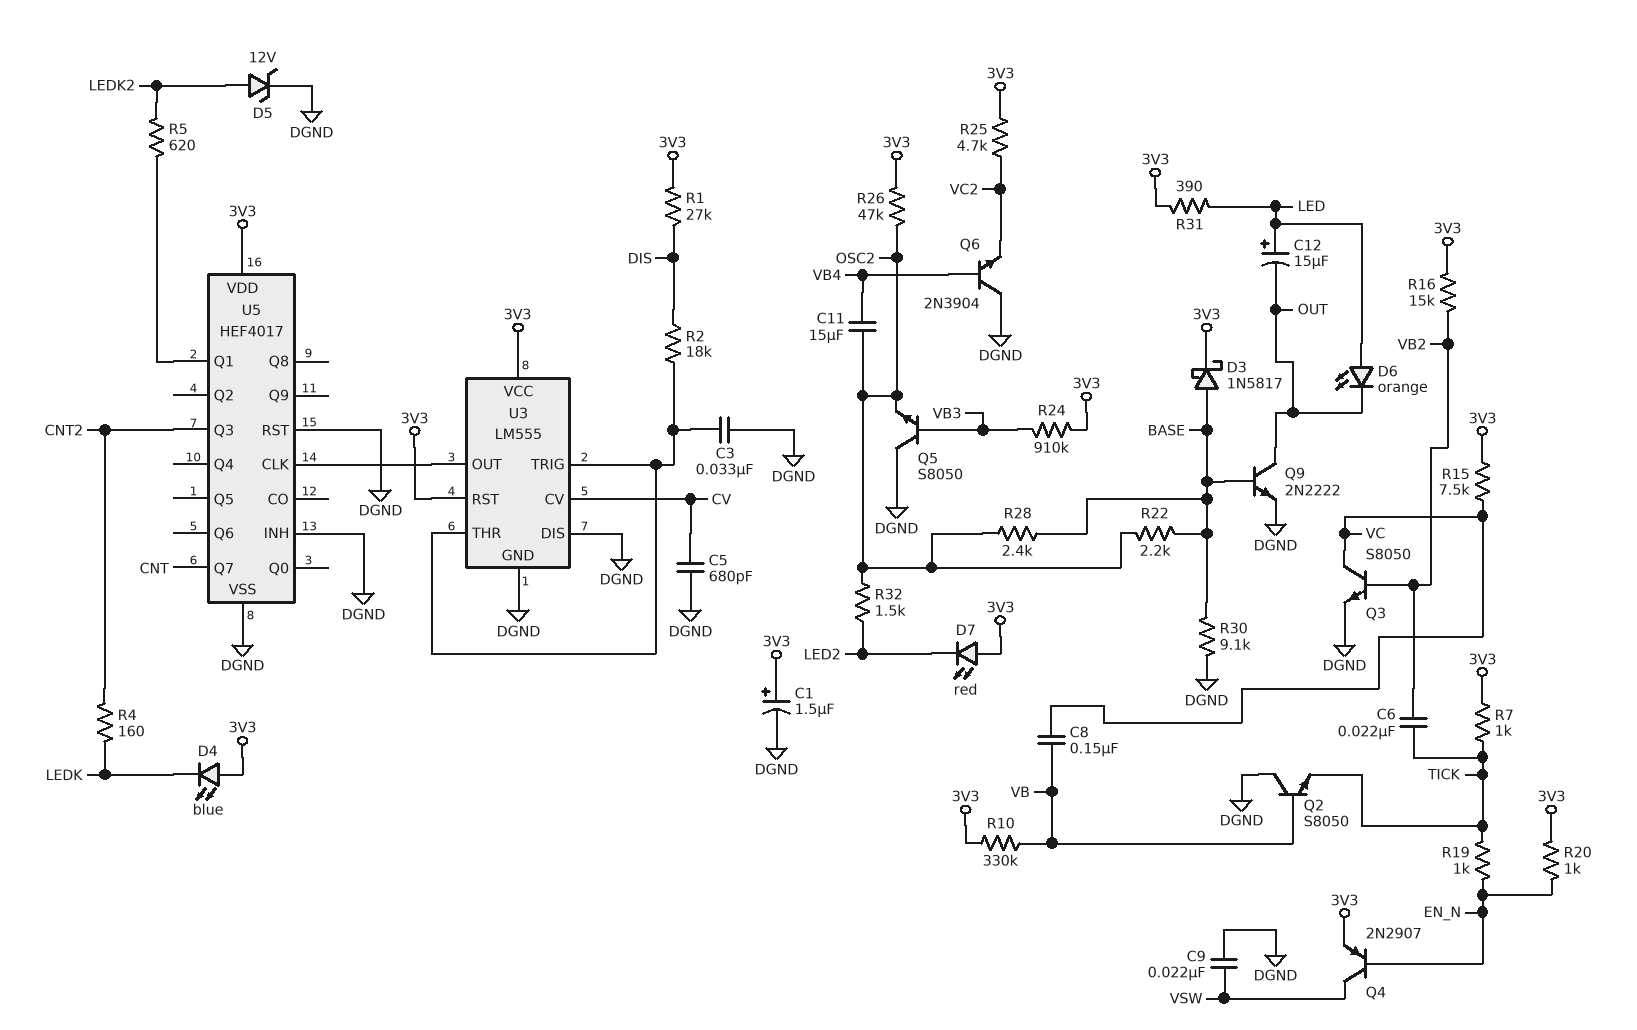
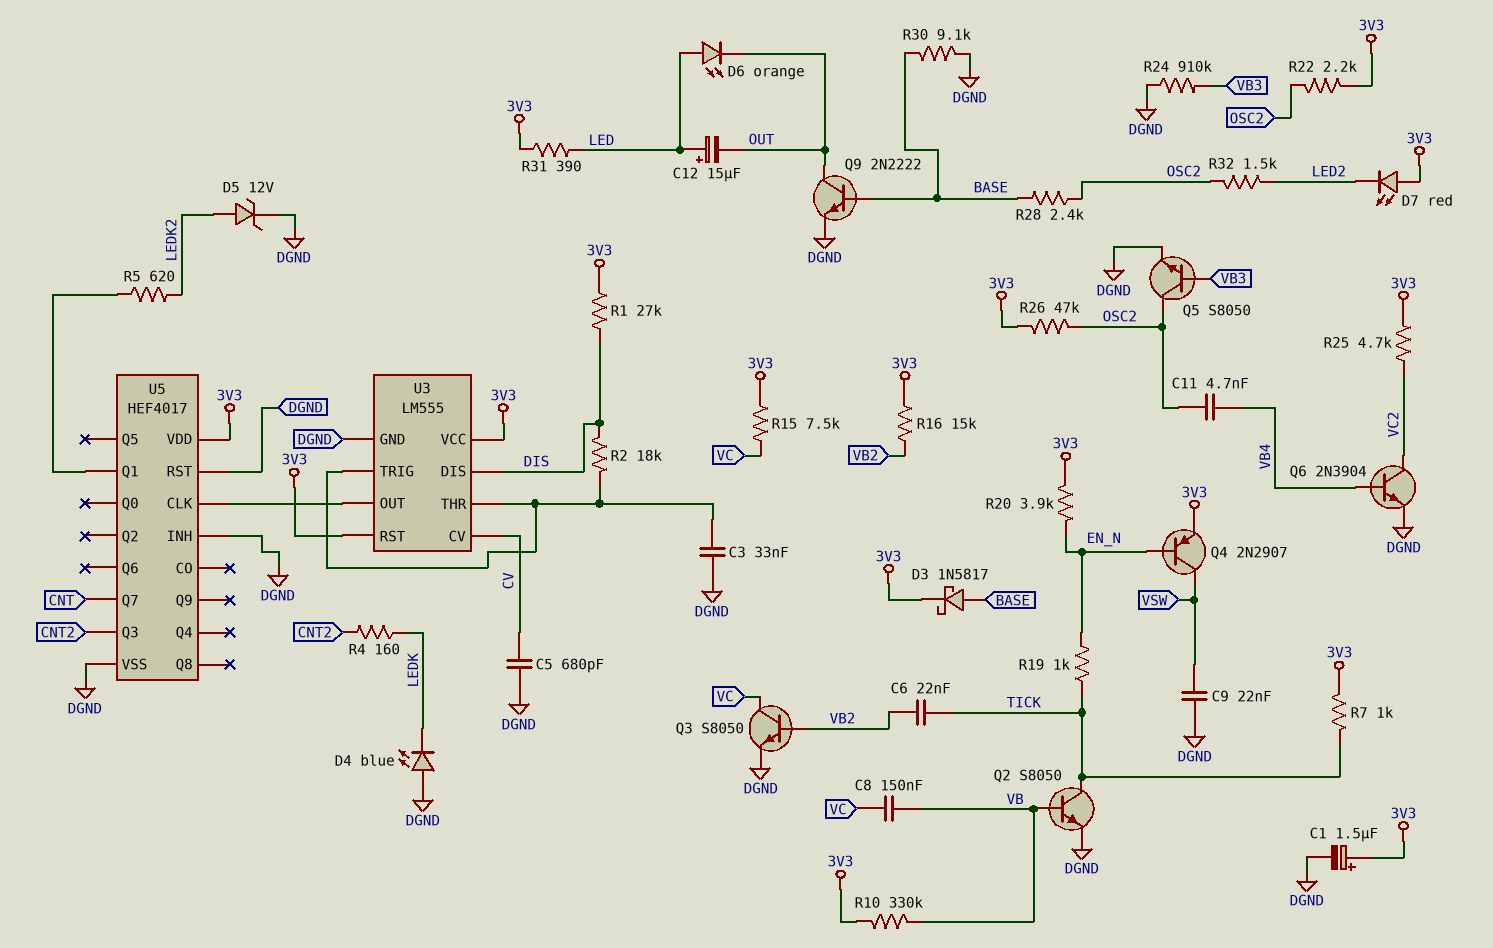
C11: 15uF (OSC2, VB4) -> 4.7nF (OSC2, VB4)
D4: LED blue (A 3V3, K LEDK) -> LED blue (A DGND, K LEDK)
Q2: NPN S8050 (B VB, C DGND, E TICK) -> NPN S8050 (B VB, C TICK, E DGND)
Q5: NPN S8050 (B VB3, C DGND, E OSC2) -> NPN S8050 (B VB3, C OSC2, E DGND)
Q6: NPN 2N3904 (B VB4, C DGND, E VC2) -> NPN 2N3904 (B VB4, C VC2, E DGND)
R20: 1k (3V3, EN_N) -> 3.9k (3V3, EN_N)
R22: 2.2k (BASE, OSC2) -> 2.2k (3V3, OSC2)
R24: 910k (3V3, VB3) -> 910k (DGND, VB3)
U3 pin DIS: DGND -> DIS

